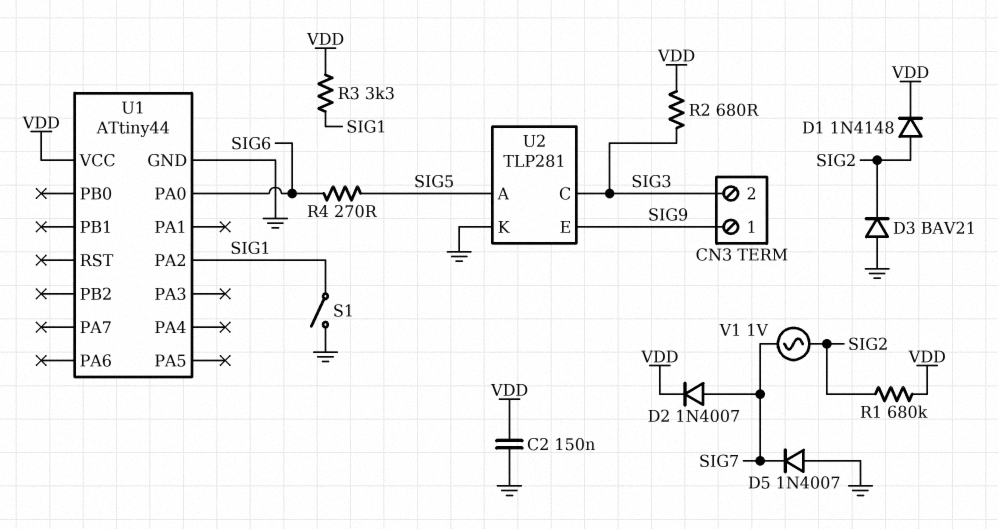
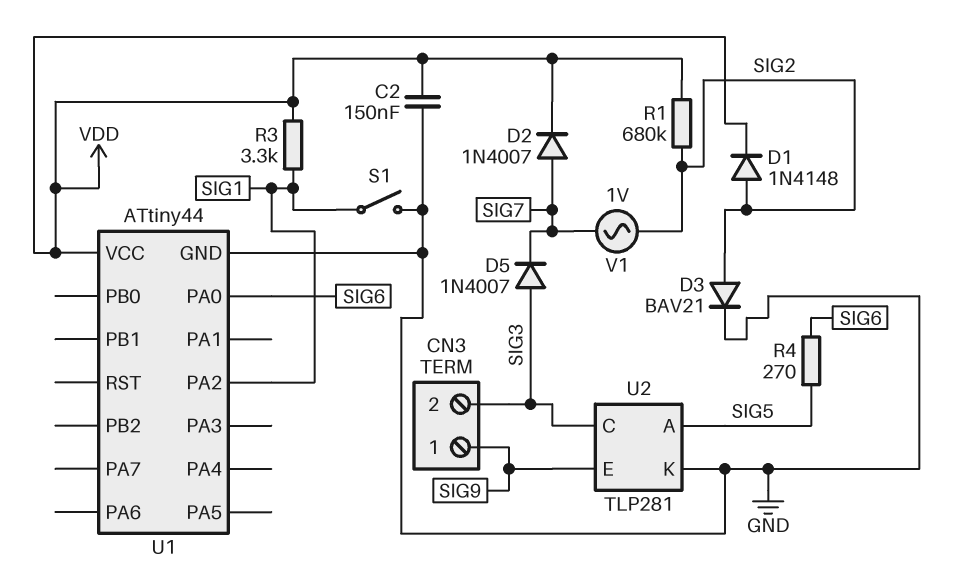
D3: diode BAV21 (A GND, K SIG2) -> diode BAV21 (A SIG2, K GND)
D5: diode 1N4007 (A GND, K SIG7) -> diode 1N4007 (A SIG3, K SIG7)
R2: 680 (SIG3, VDD) -> none

